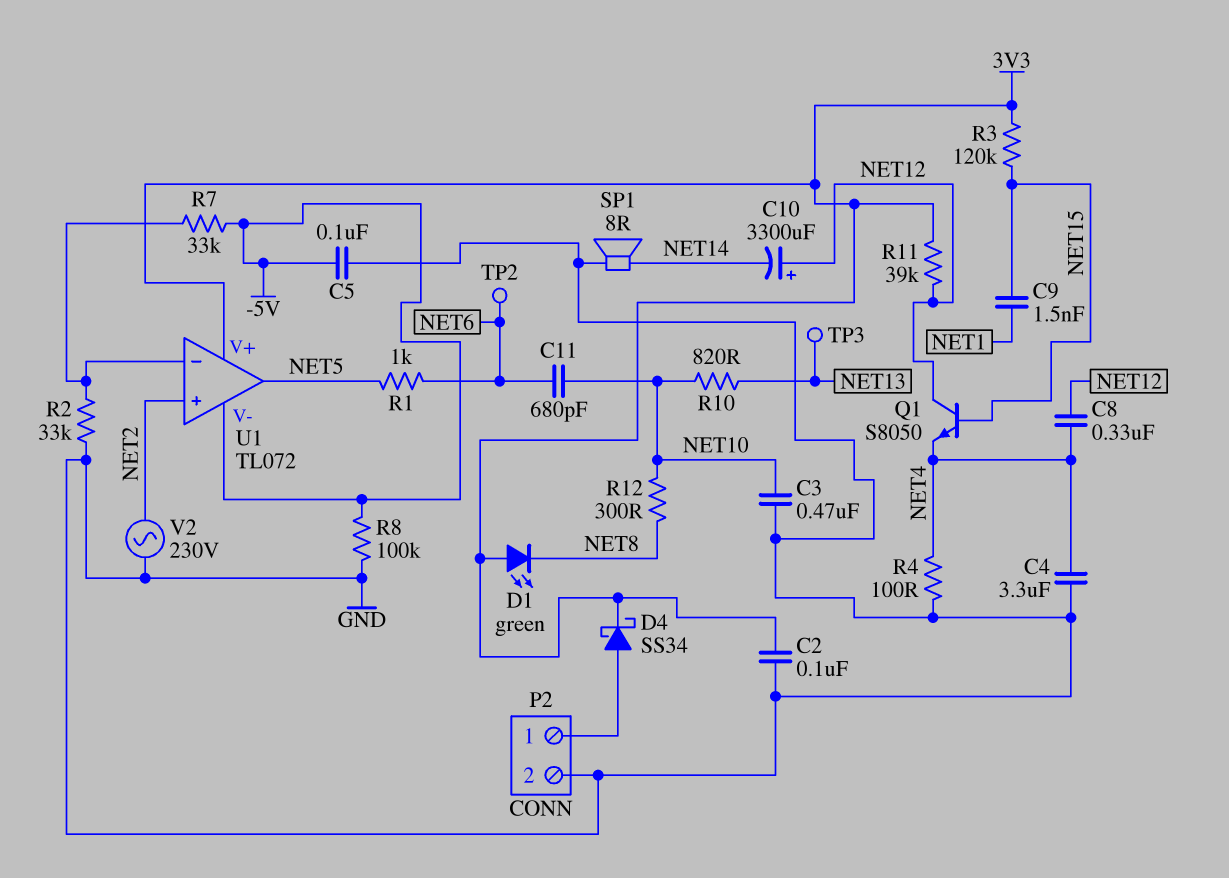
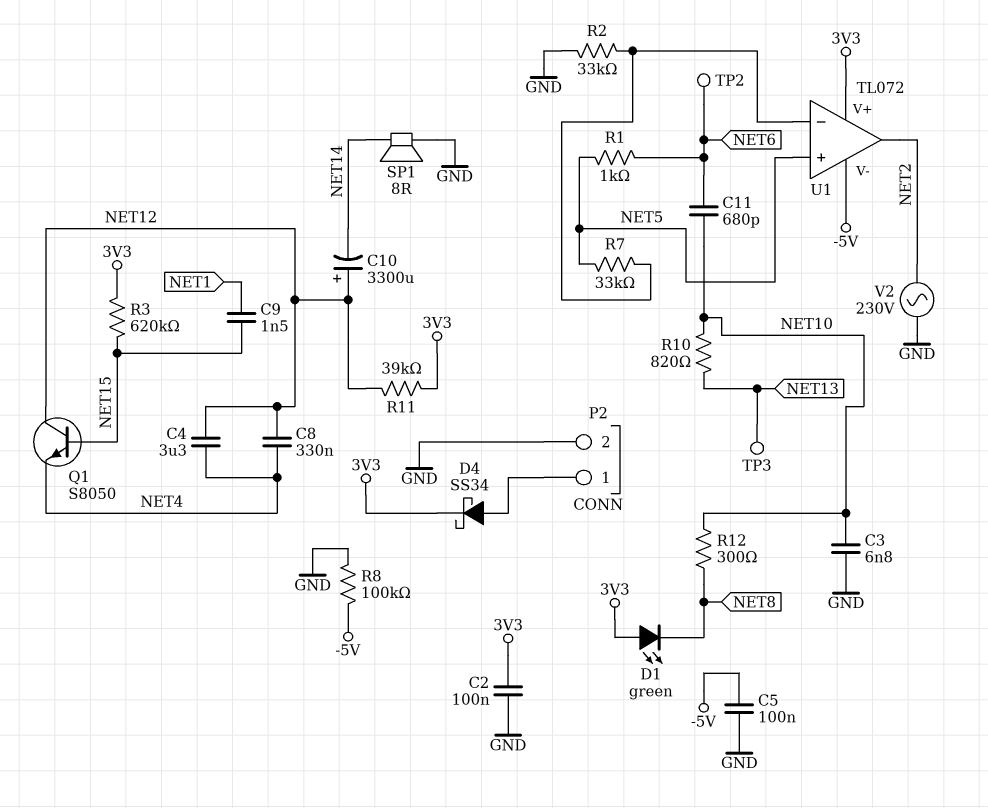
C3: 470nF (GND, NET10) -> 6.8nF (GND, NET10)
C4: 3.3uF (GND, NET4) -> 3.3uF (NET4, NET12)
R3: 120k (3V3, NET15) -> 620k (3V3, NET15)
R4: 100 (GND, NET4) -> none
R7: 33k (-5V, U1/in-) -> 33k (NET5, U1/in-)
U1 pin in+: NET2 -> NET5
U1 pin out: NET5 -> NET2

